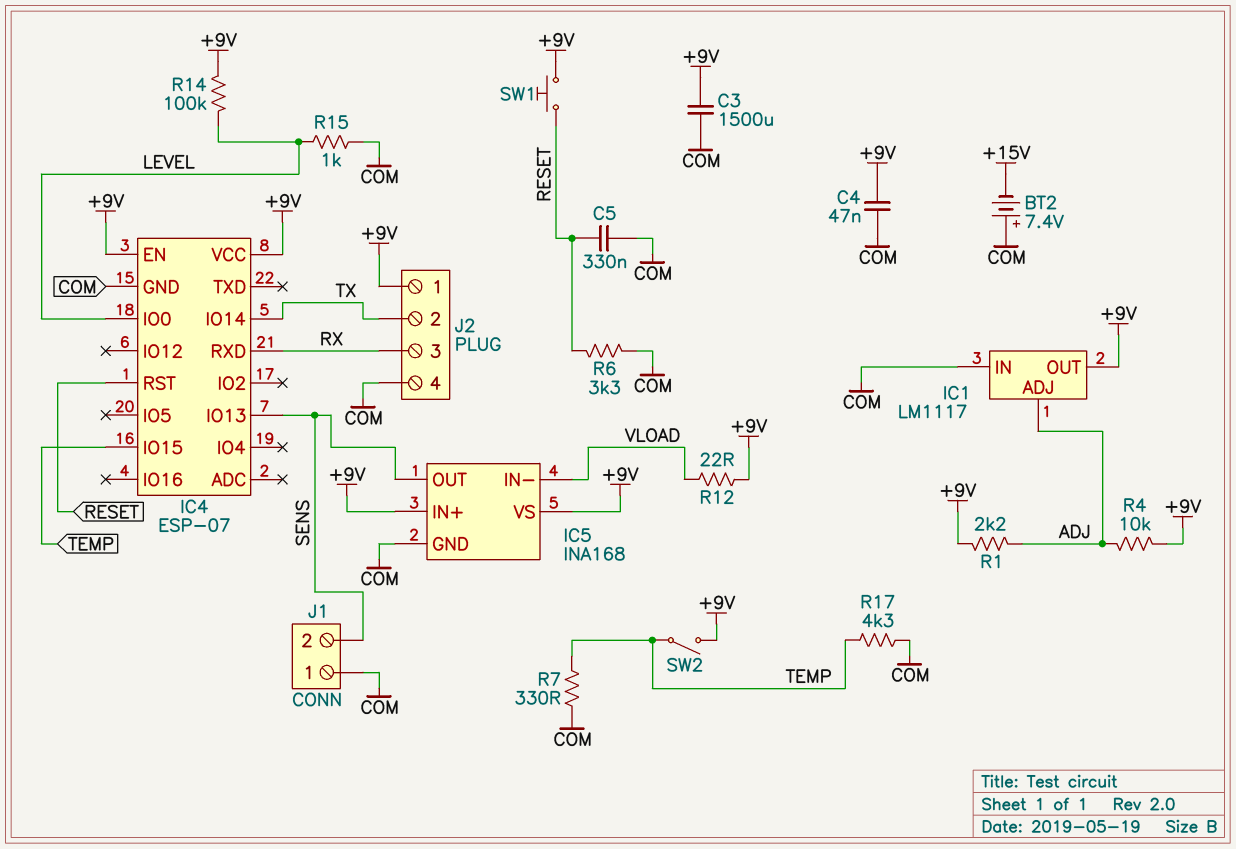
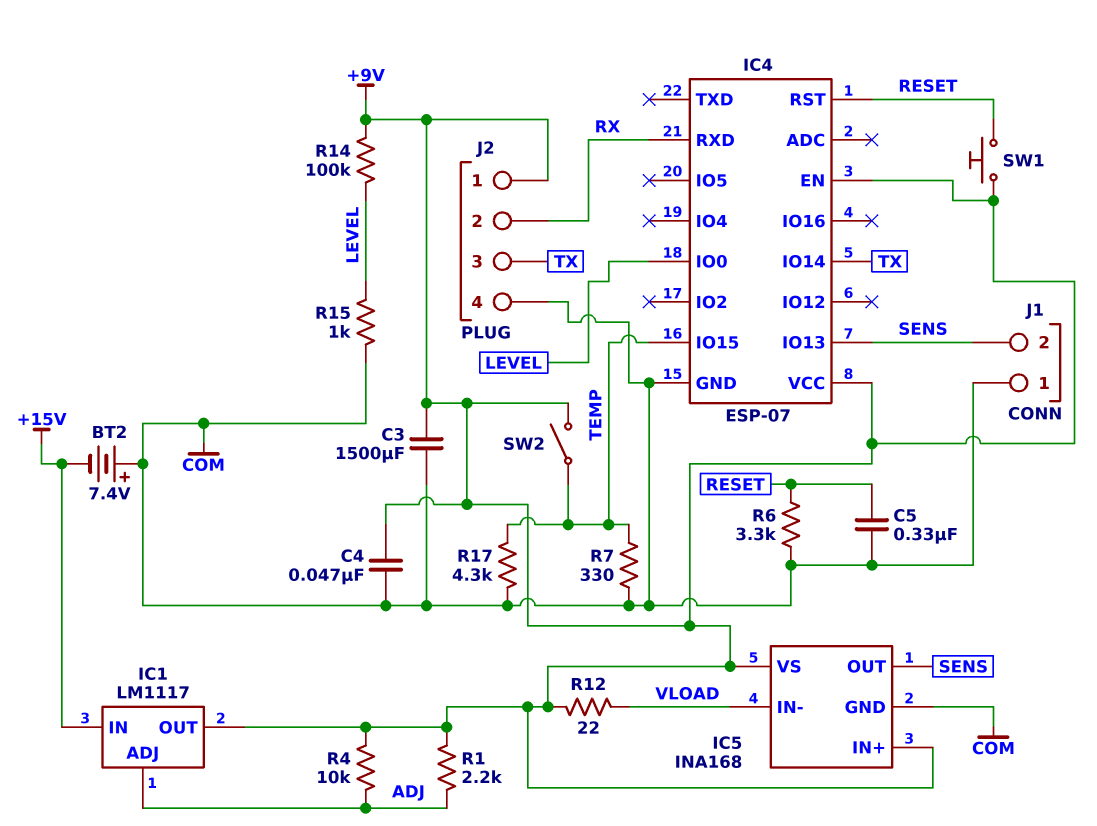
IC1 pin IN: COM -> +15V
J2 pin 2: TX -> RX
J2 pin 3: RX -> TX

